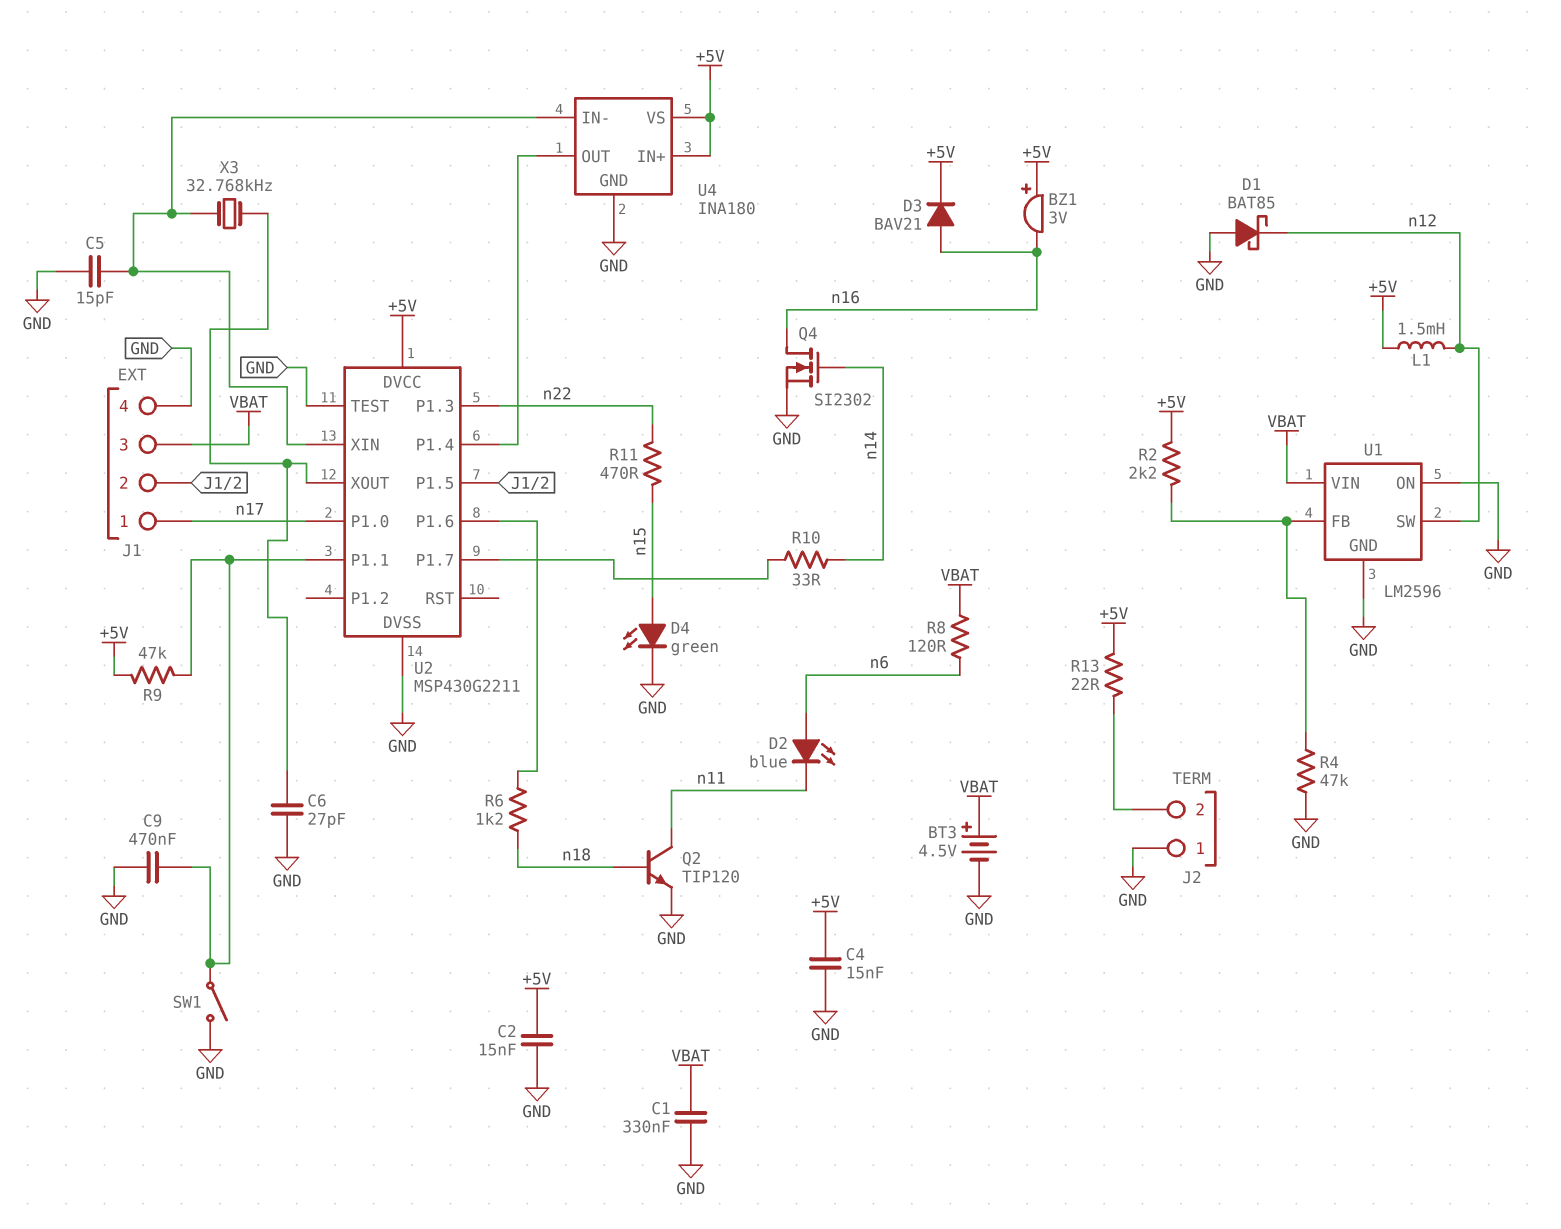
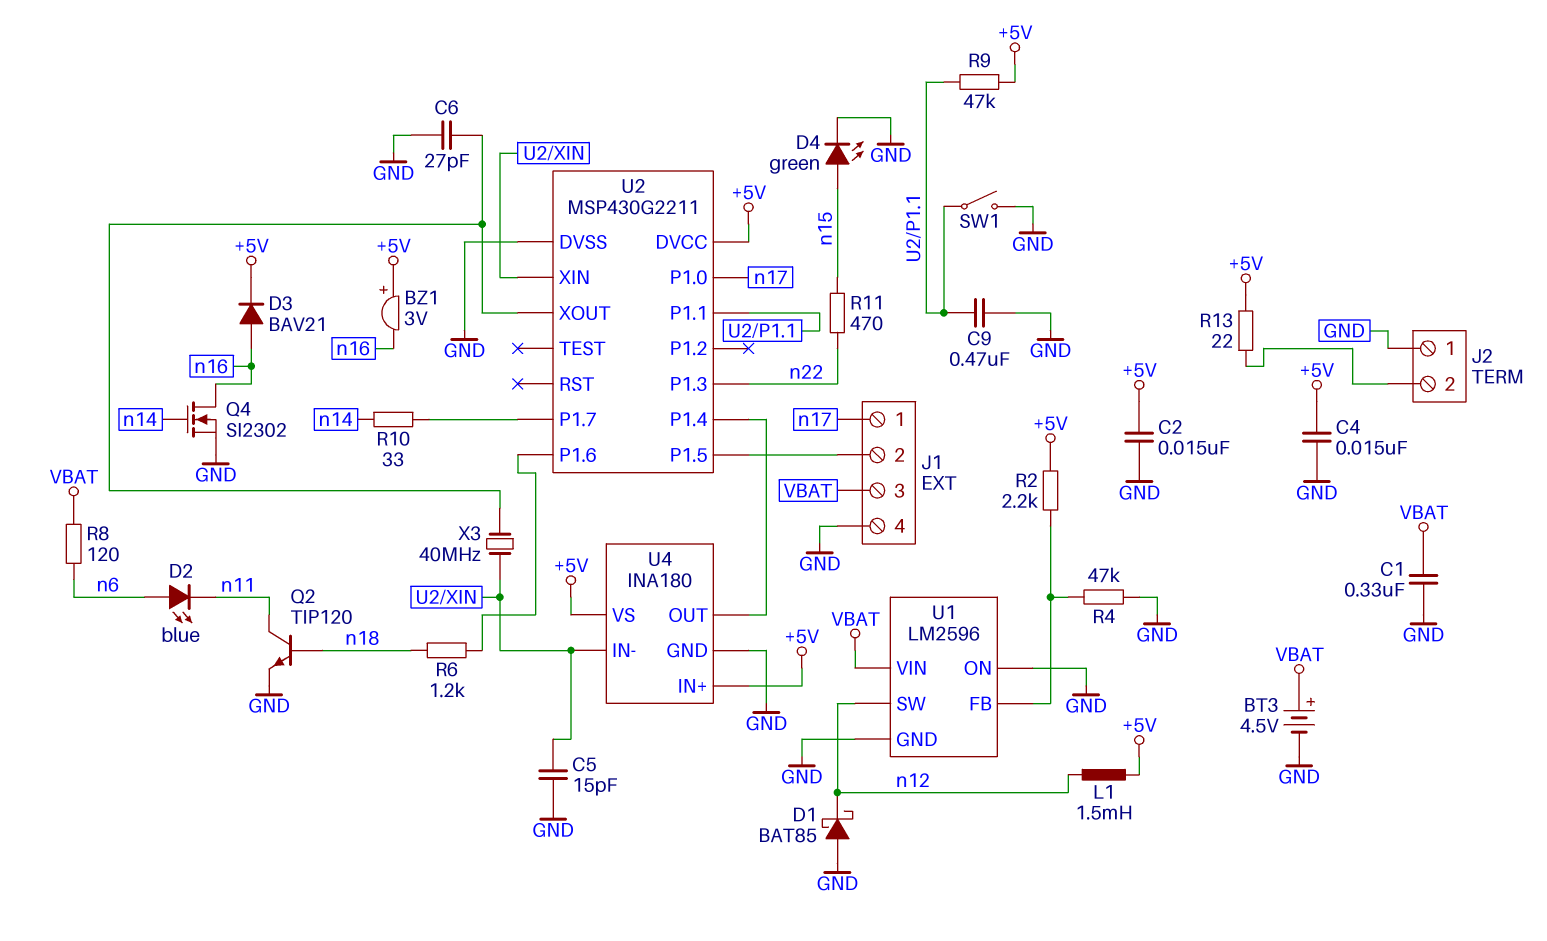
U2 pin TEST: GND -> none
X3: 32.768kHz (U2/XIN, U2/XOUT) -> 40MHz (U2/XIN, U2/XOUT)

